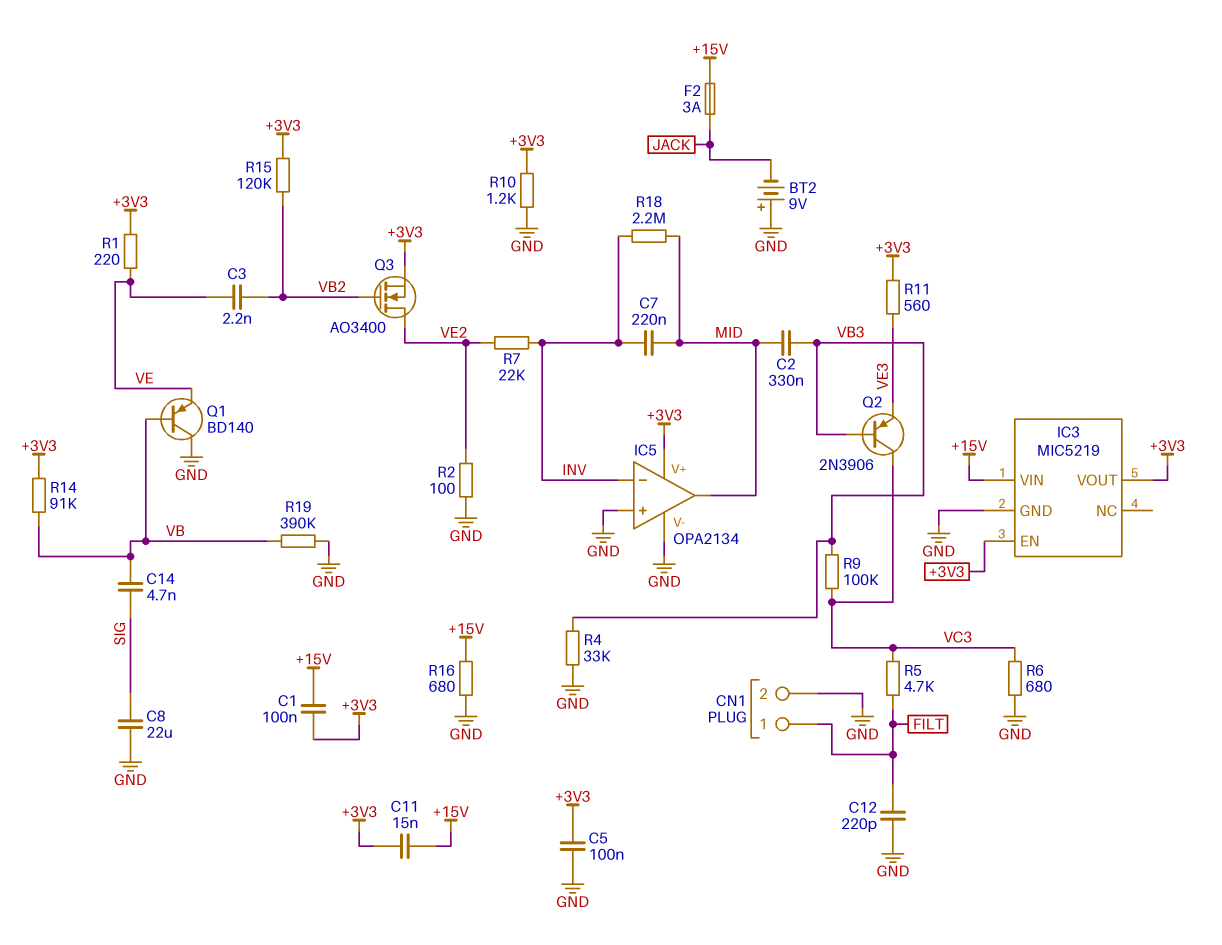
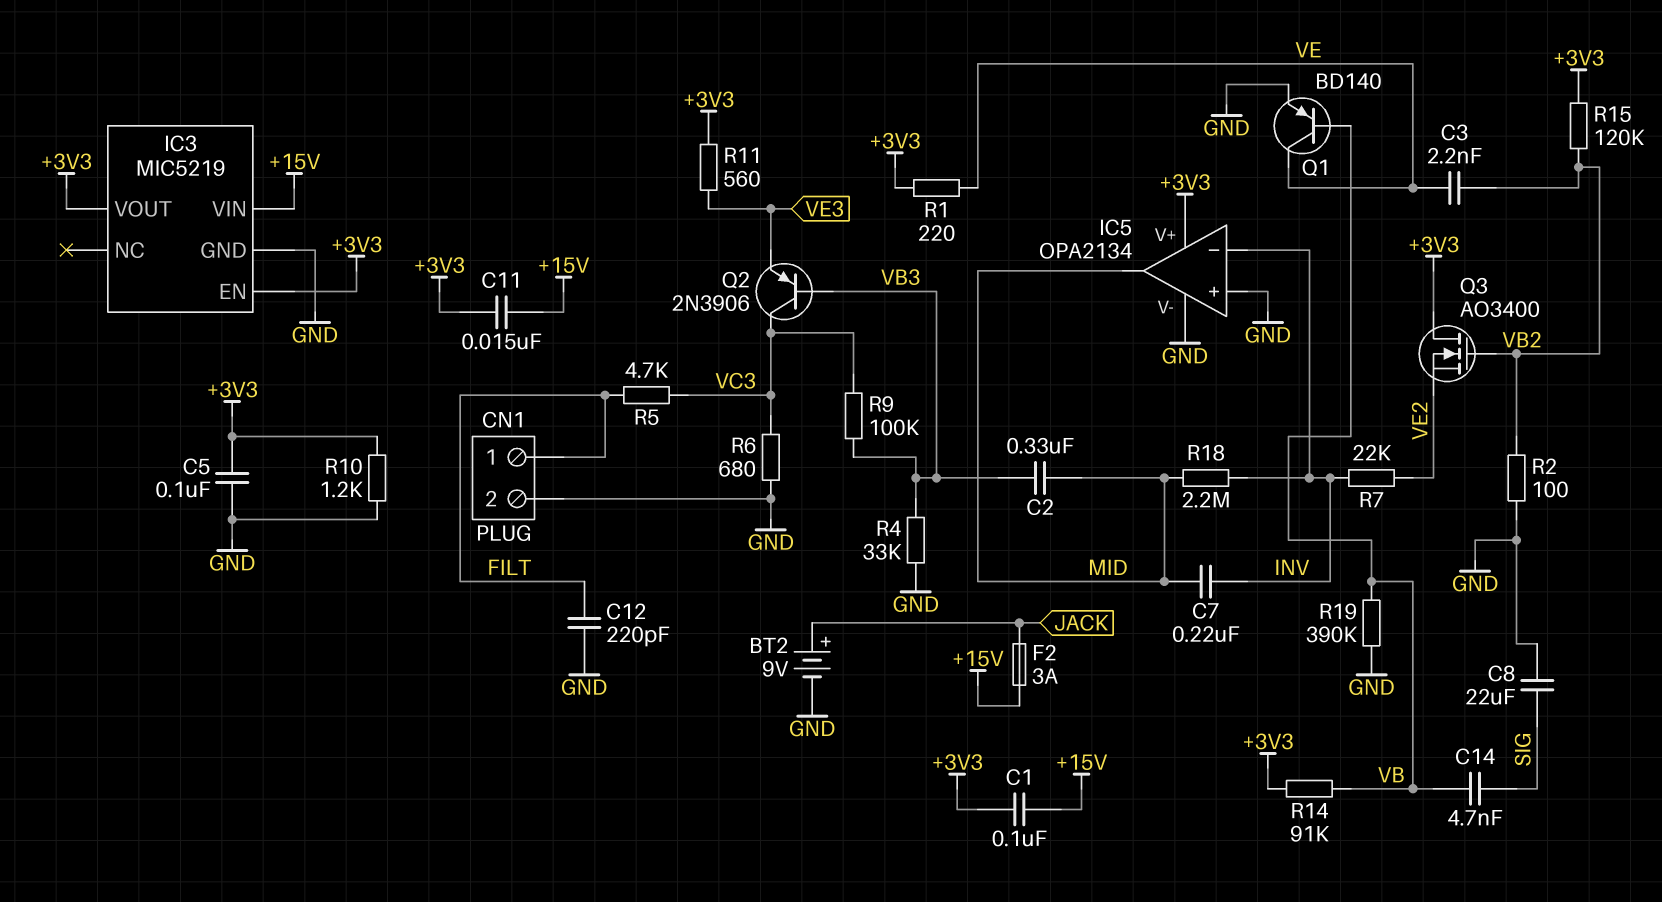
BT2: 9V (plus GND, minus JACK) -> 9V (plus JACK, minus GND)
Q1: PNP BD140 (B VB, C GND, E VE) -> PNP BD140 (B VB, C VE, E GND)
Q3: NMOS AO3400 (G VB2, D VE2, S +3V3) -> NMOS AO3400 (G VB2, D +3V3, S VE2)
R2: 100 (GND, VE2) -> 100 (GND, VB2)
R16: 680 (+15V, GND) -> none

